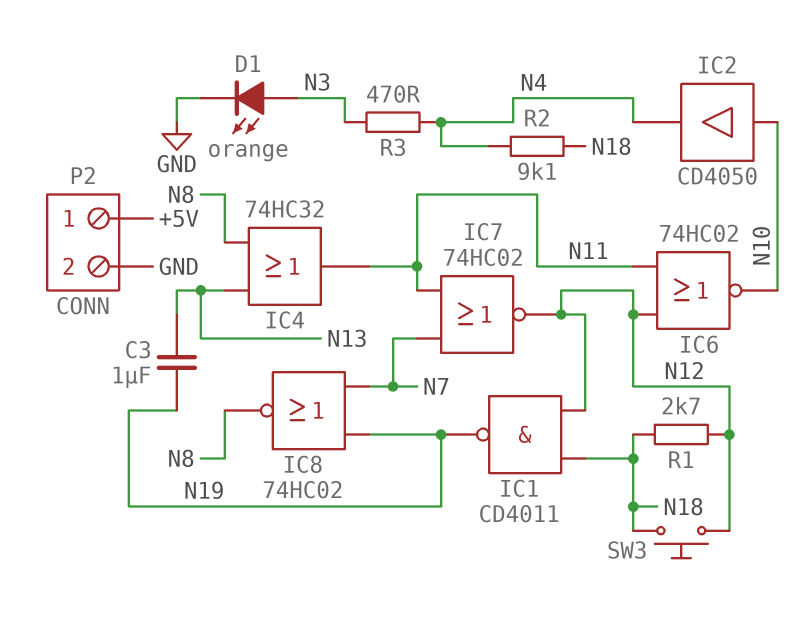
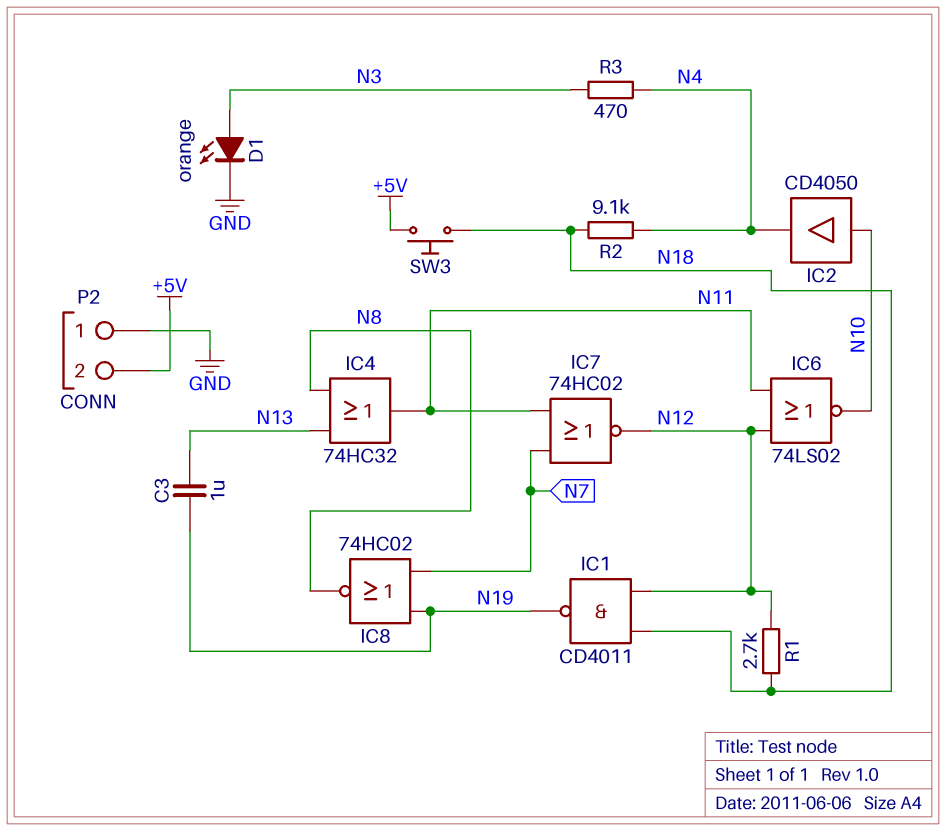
IC6: NOR 74HC02 (in N11, in N12, out N10) -> NOR 74LS02 (in N11, in N12, out N10)
P2 pin 1: +5V -> GND
P2 pin 2: GND -> +5V
SW3: button (N12, N18) -> button (+5V, N18)

